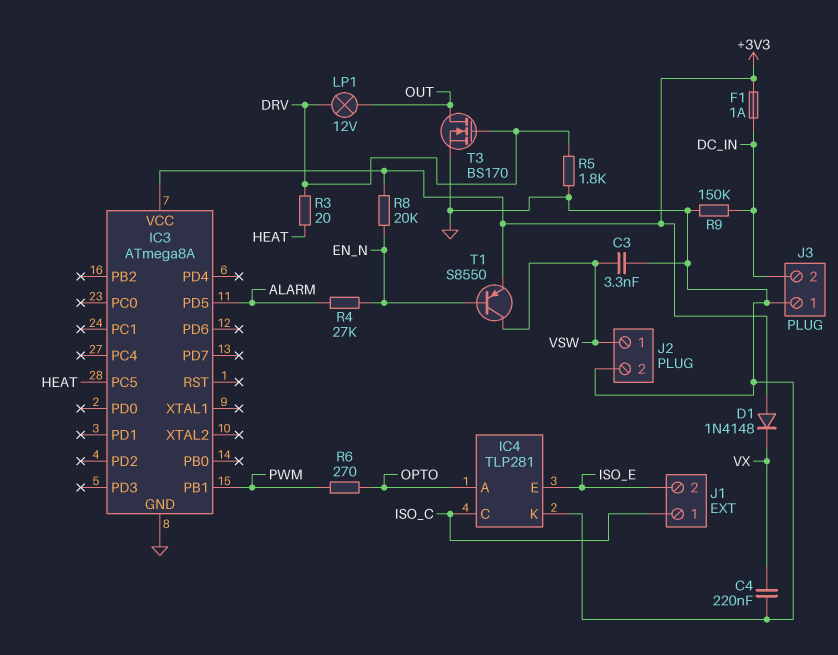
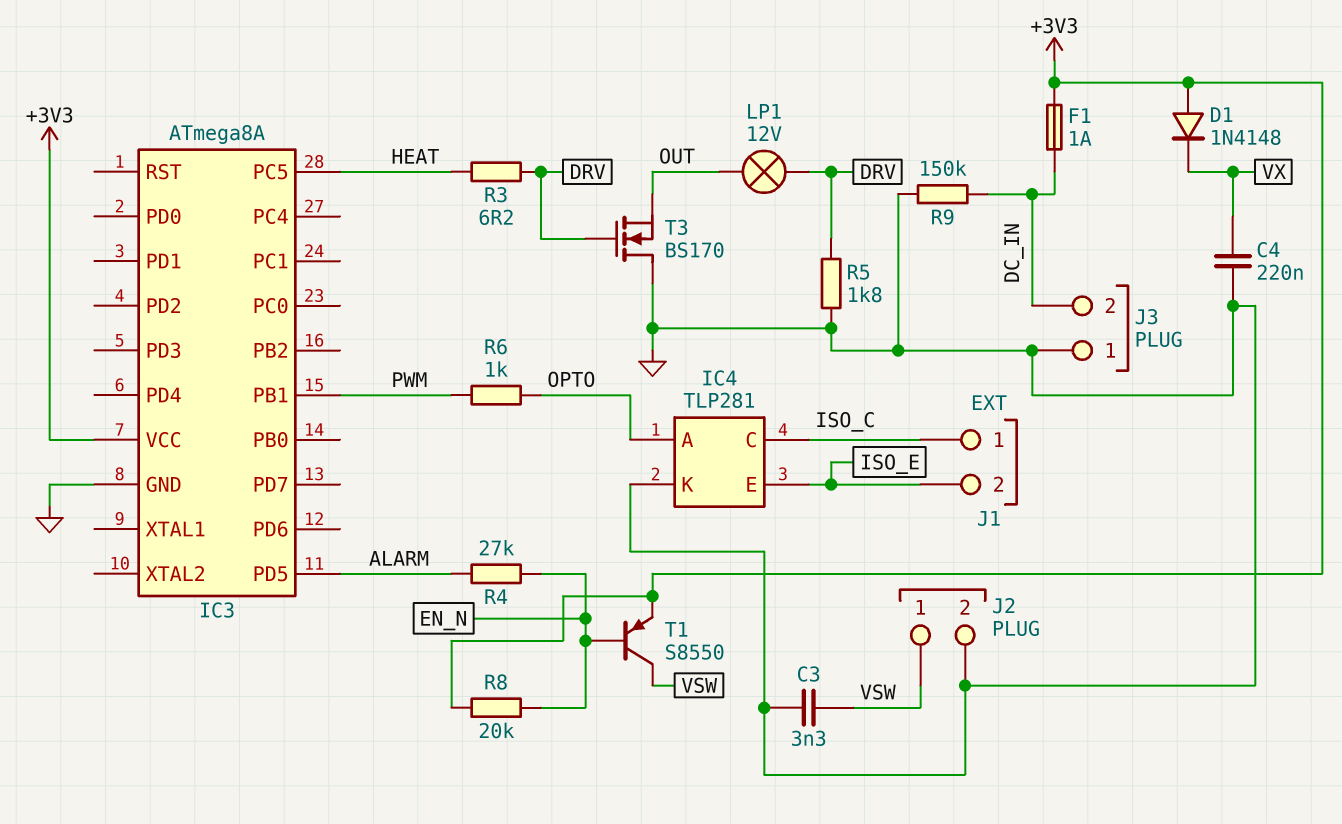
R3: 20 (DRV, HEAT) -> 6.2 (DRV, HEAT)
R6: 270 (OPTO, PWM) -> 1k (OPTO, PWM)
T3: NMOS BS170 (G DRV, D OUT, S GND) -> NMOS BS170 (G DRV, D GND, S OUT)

